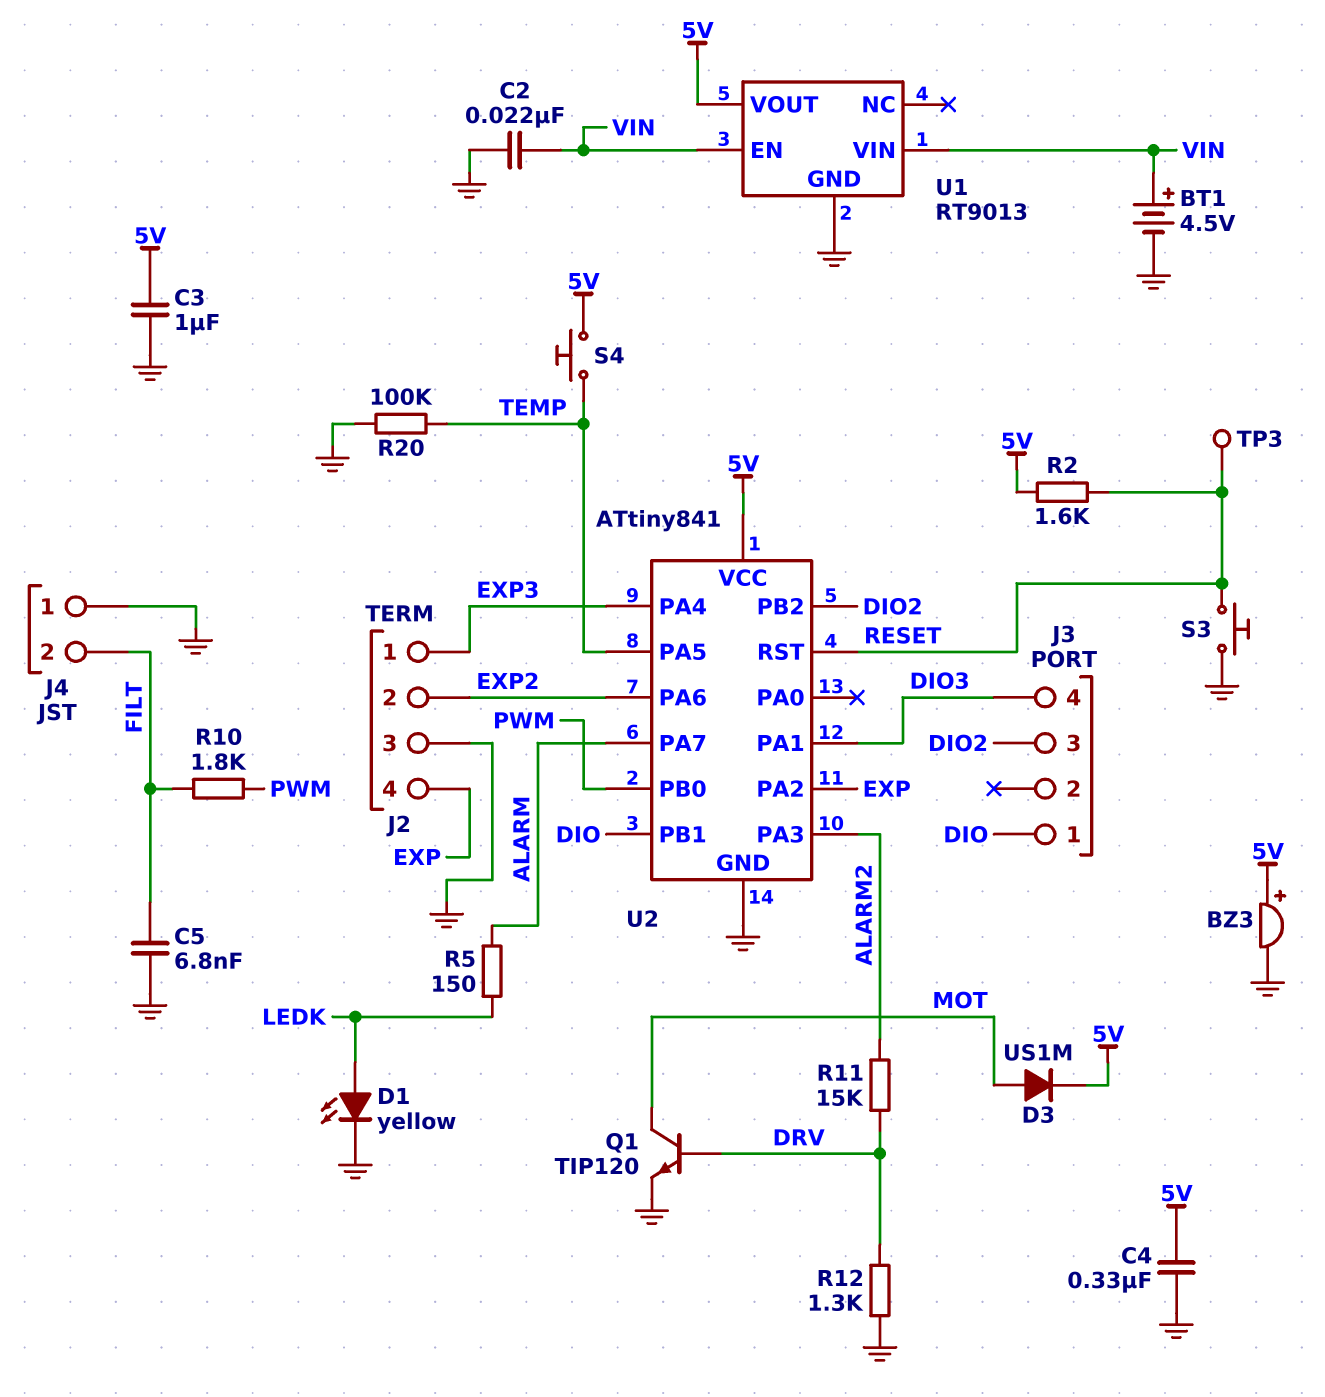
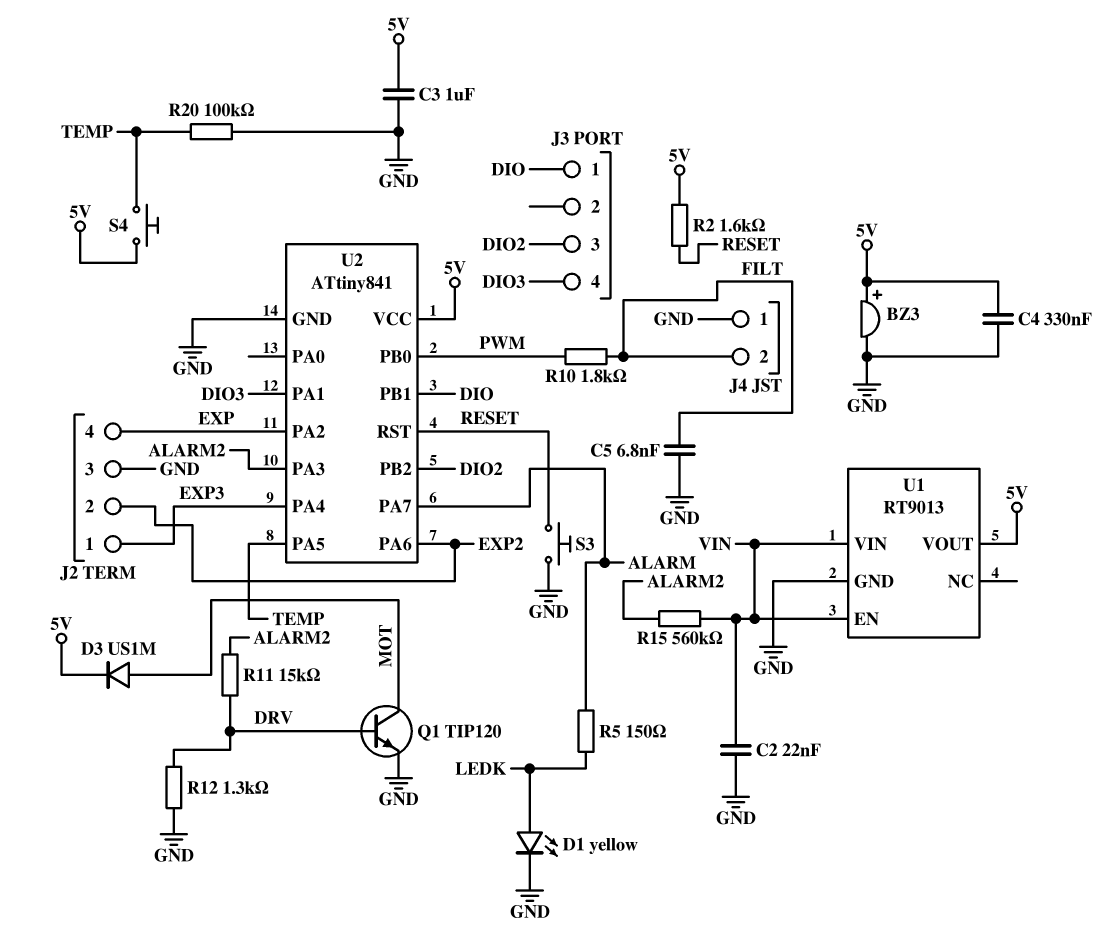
BT1: 4.5V (plus VIN, minus GND) -> none
R15: none -> 560k (ALARM2, VIN)
TP3: test point (RESET) -> none

